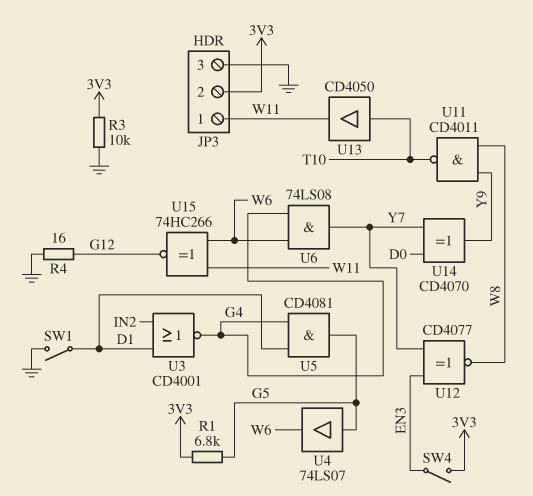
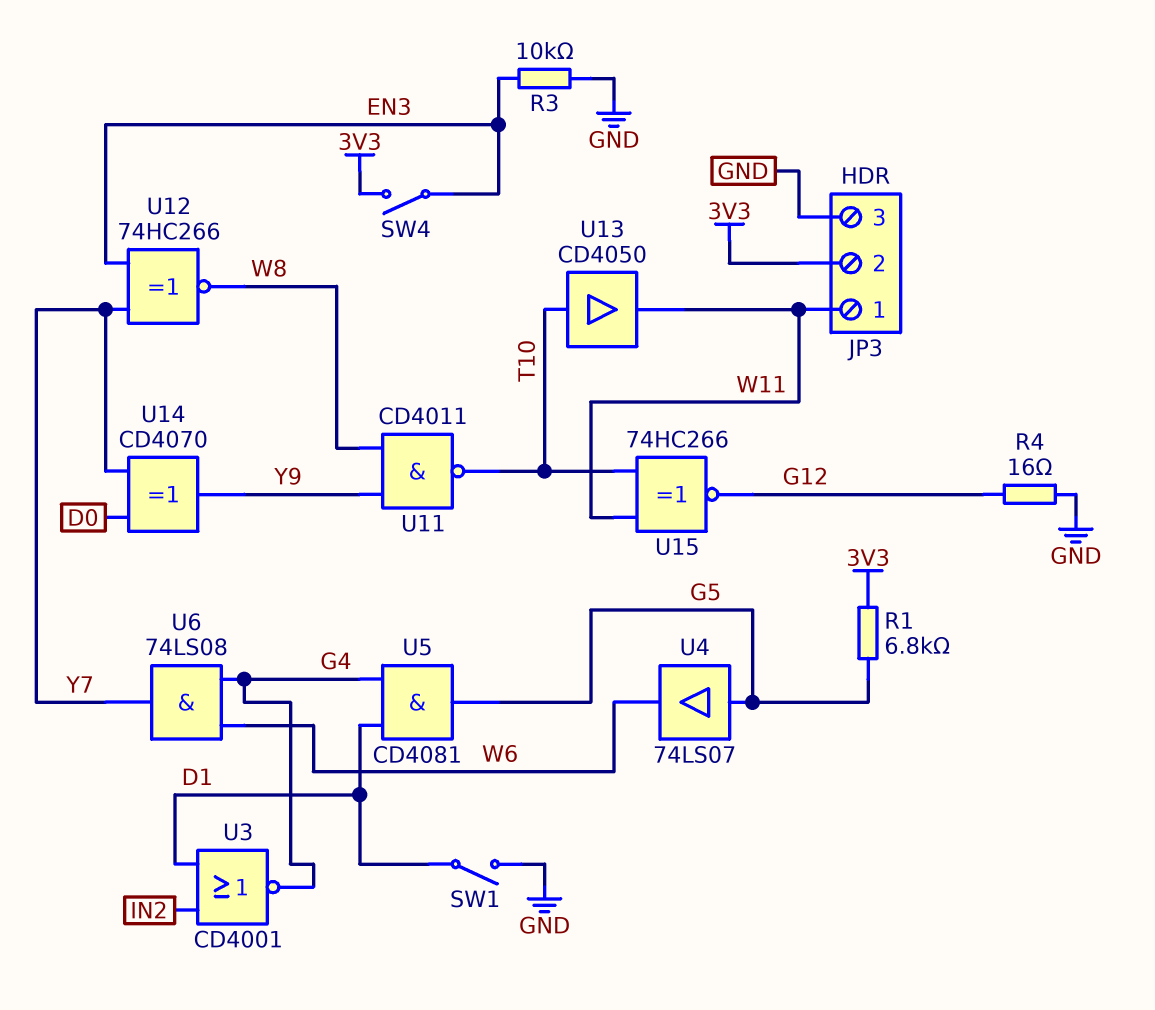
R3: 10k (3V3, GND) -> 10k (EN3, GND)
U12: XNOR CD4077 (in EN3, in Y7, out W8) -> XNOR 74HC266 (in EN3, in Y7, out W8)
U15: XNOR 74HC266 (in W6, in W11, out G12) -> XNOR 74HC266 (in T10, in W11, out G12)

